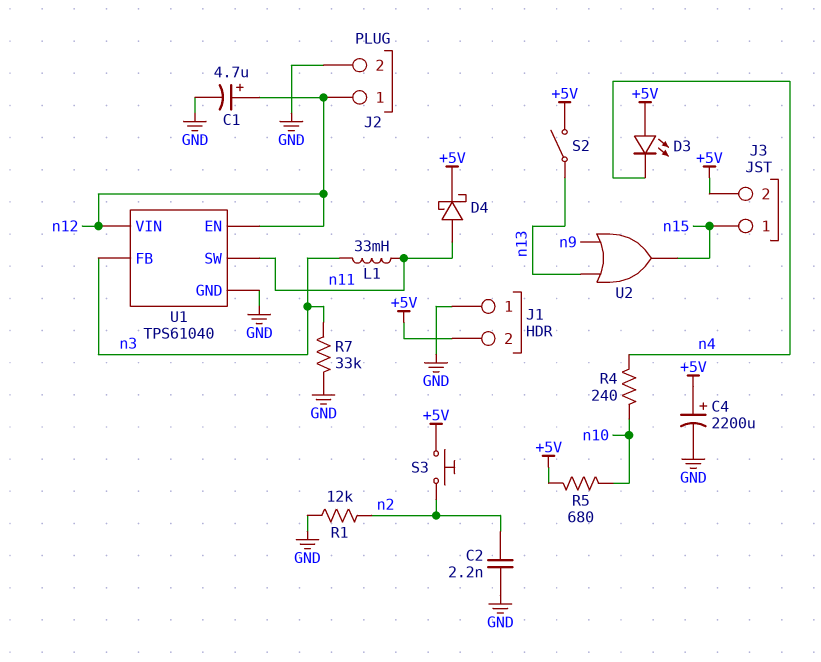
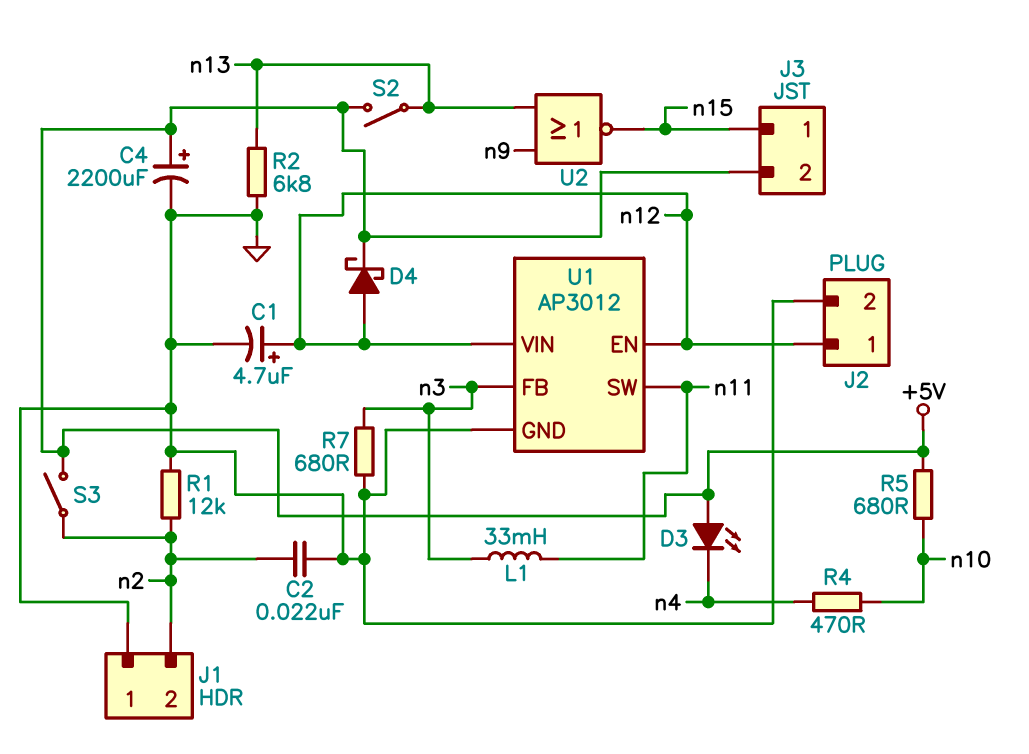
C2: 2.2nF (GND, n2) -> 22nF (GND, n2)
D4: schottky (A n11, K +5V) -> schottky (A n12, K +5V)
J1 pin 2: +5V -> n2
R2: none -> 6.8k (GND, n13)
R4: 240 (n4, n10) -> 470 (n4, n10)
R7: 33k (GND, n3) -> 680 (GND, n3)
S3: button (+5V, n2) -> switch (+5V, n2)
U1: TPS61040 -> AP3012
U2: OR (in n9, in n13, out n15) -> NOR (in n9, in n13, out n15)

